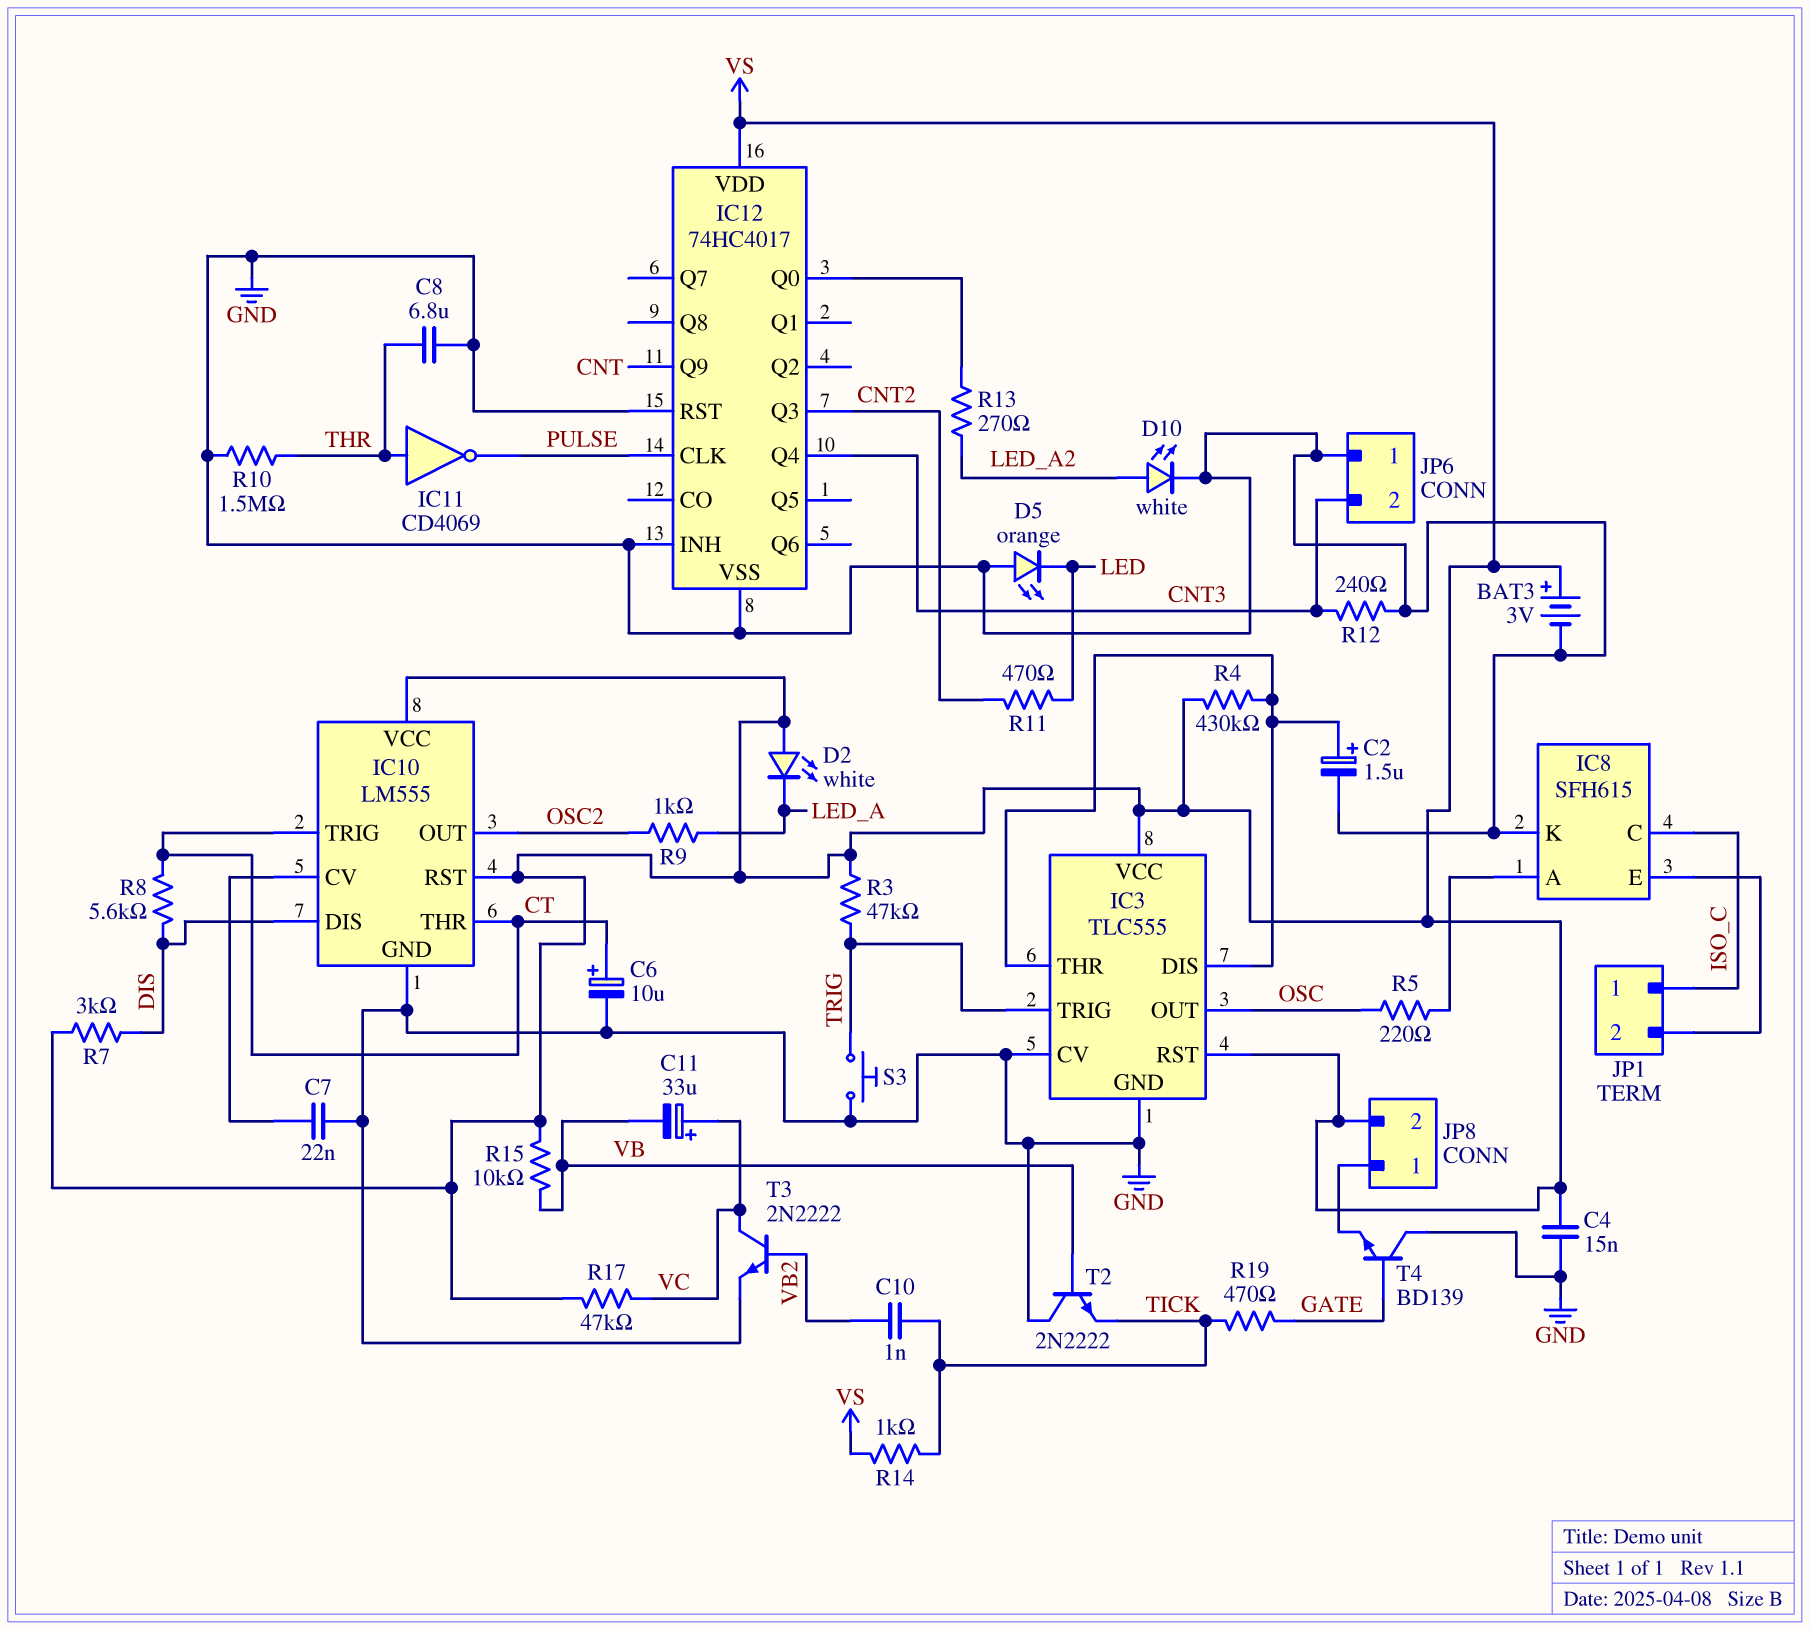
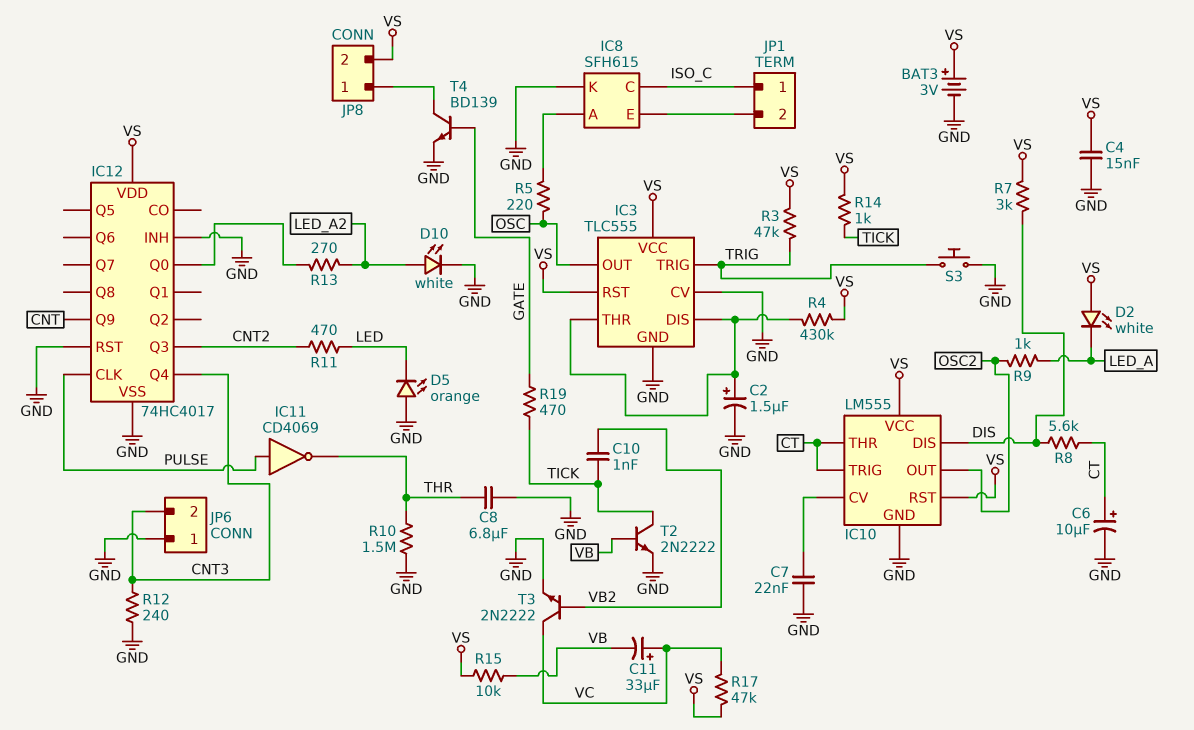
IC11: NOT CD4069 (in THR, out PULSE) -> NOT CD4069 (in PULSE, out THR)
T2: NPN 2N2222 (B VB, C GND, E TICK) -> NPN 2N2222 (B VB, C TICK, E GND)
T4: NPN BD139 (B GATE, C GND, E JP8/1) -> NPN BD139 (B GATE, C JP8/1, E GND)

